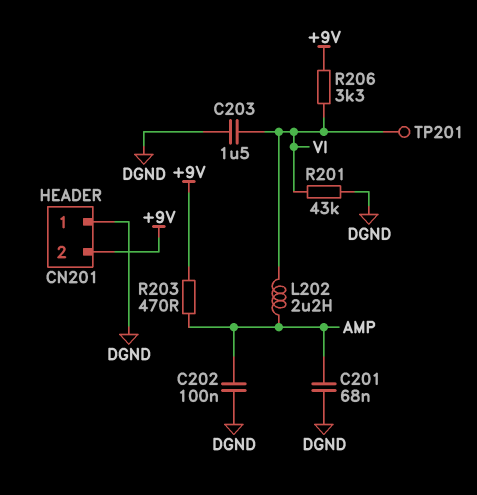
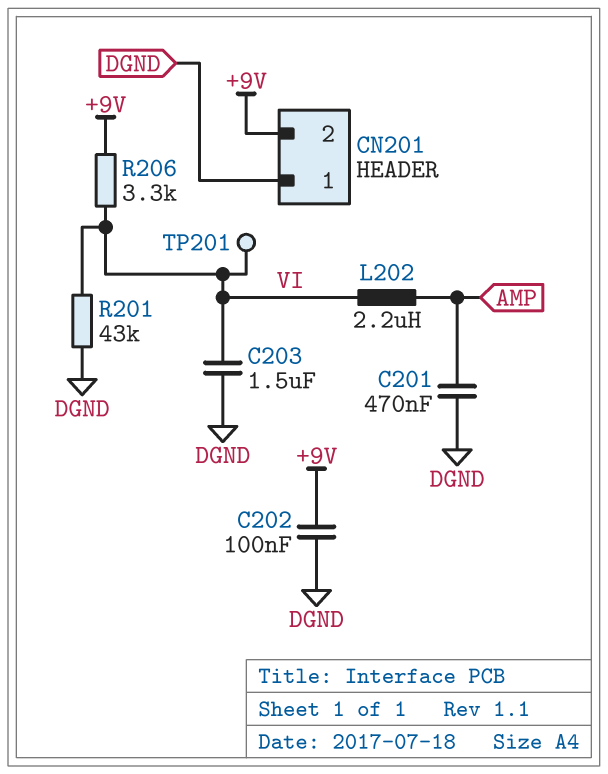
C201: 68nF (AMP, DGND) -> 470nF (AMP, DGND)
C202: 100nF (AMP, DGND) -> 100nF (+9V, DGND)
R203: 470 (+9V, AMP) -> none

